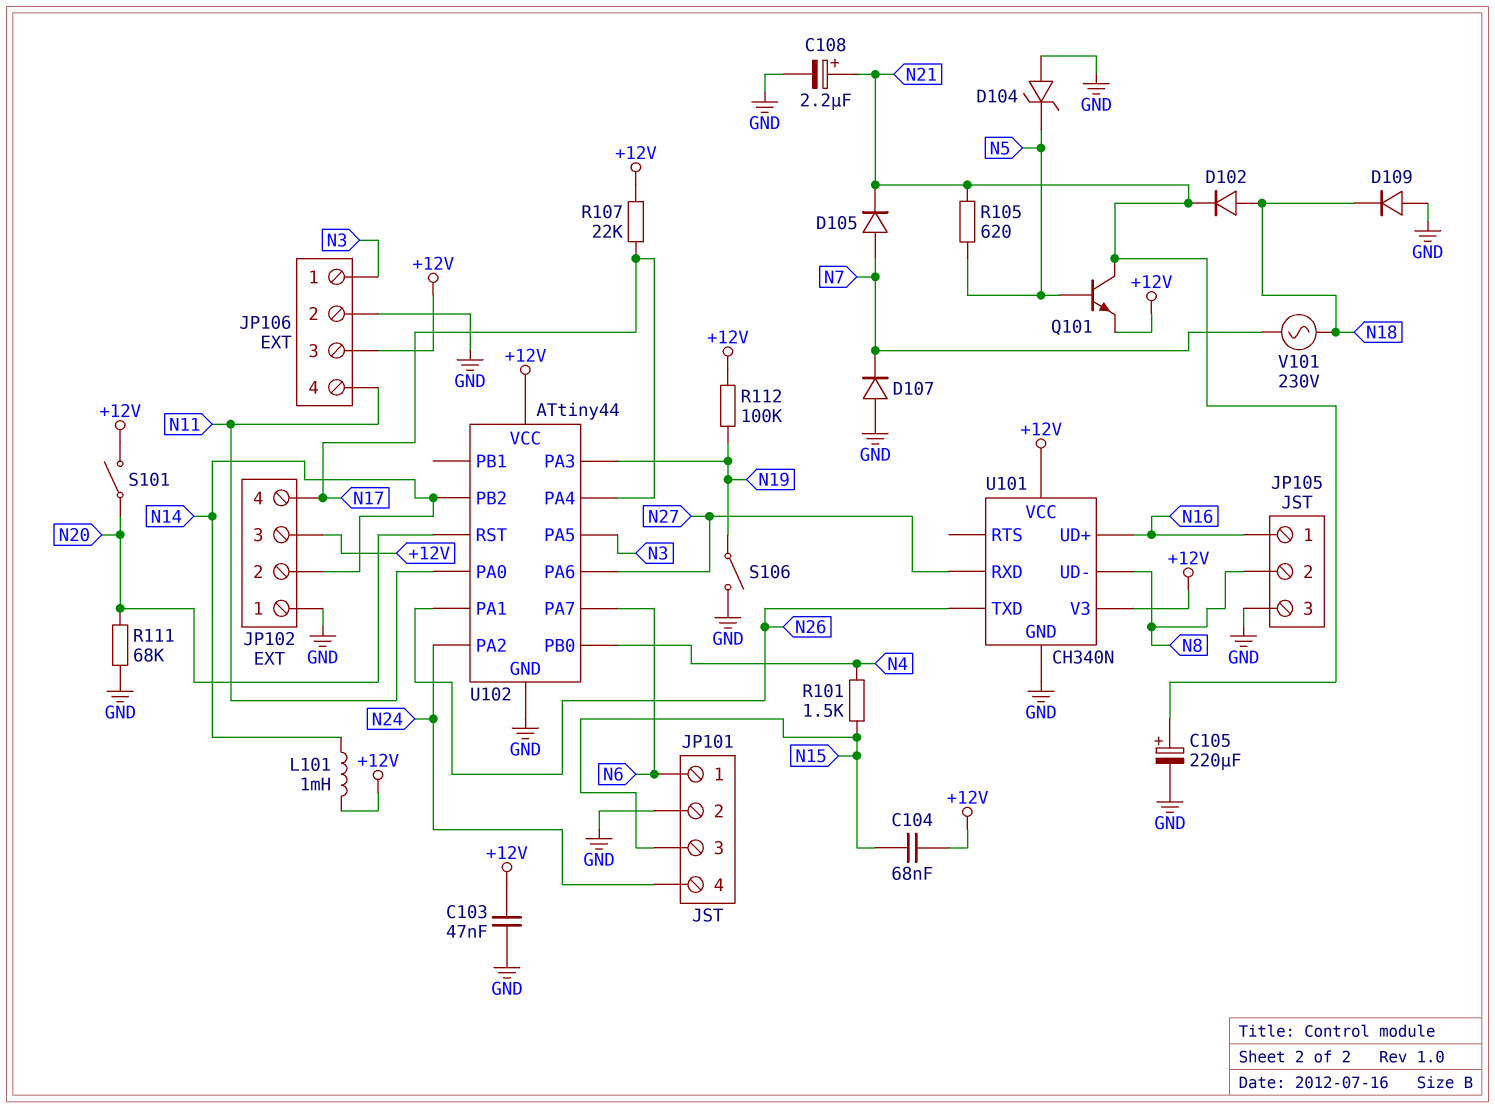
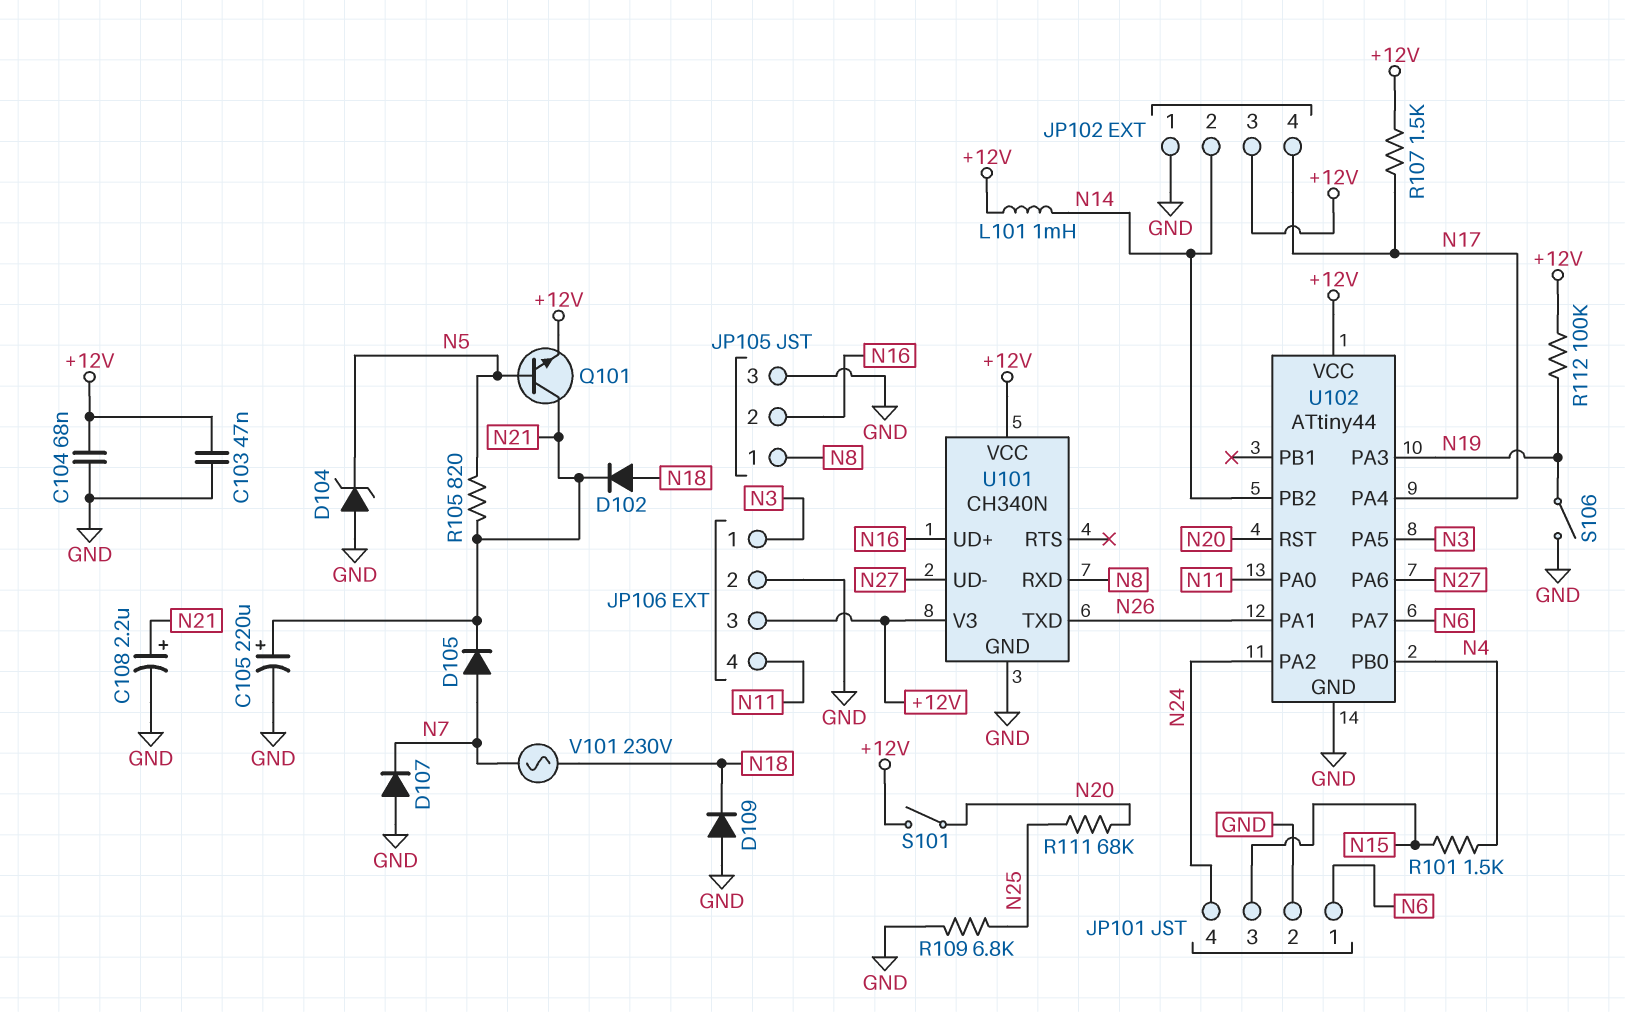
C104: 68nF (+12V, N15) -> 68nF (+12V, GND)
JP105 pin 1: N16 -> N8
JP105 pin 2: N8 -> N16
R105: 620 (N5, N21) -> 820 (N5, N21)
R107: 22k (+12V, N17) -> 1.5k (+12V, N17)
R109: none -> 6.8k (GND, N25)
R111: 68k (GND, N20) -> 68k (N20, N25)
U101 pin RXD: N27 -> N8
U101 pin UD-: N8 -> N27

